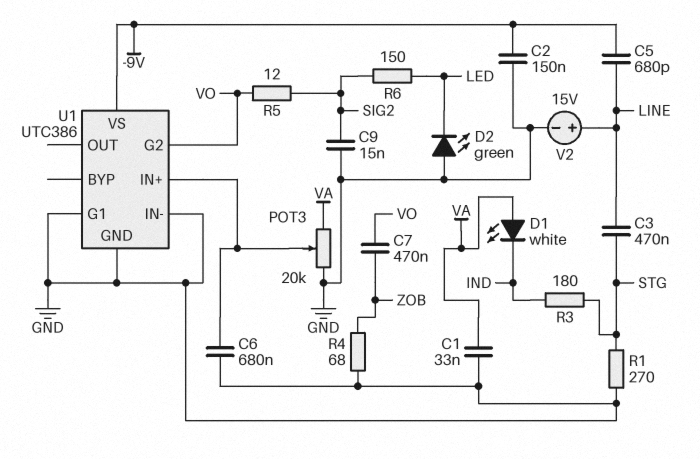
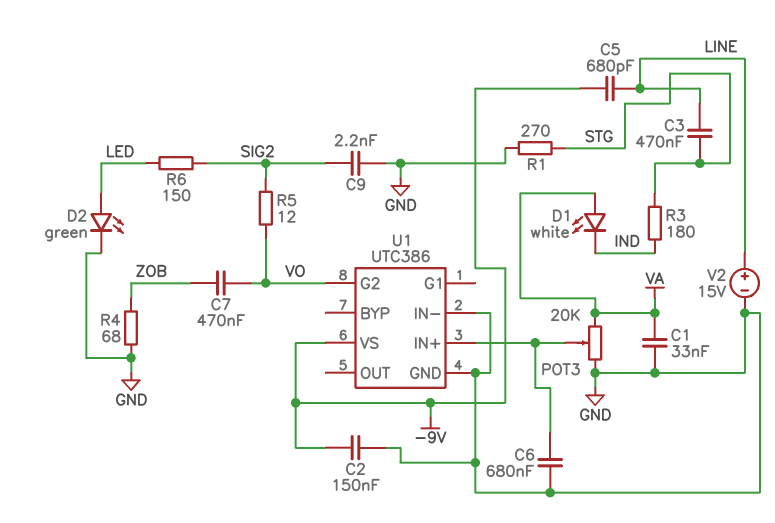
C9: 15nF (GND, SIG2) -> 2.2nF (GND, SIG2)
D2: LED green (A GND, K LED) -> LED green (A LED, K GND)
U1 pin G1: GND -> none

